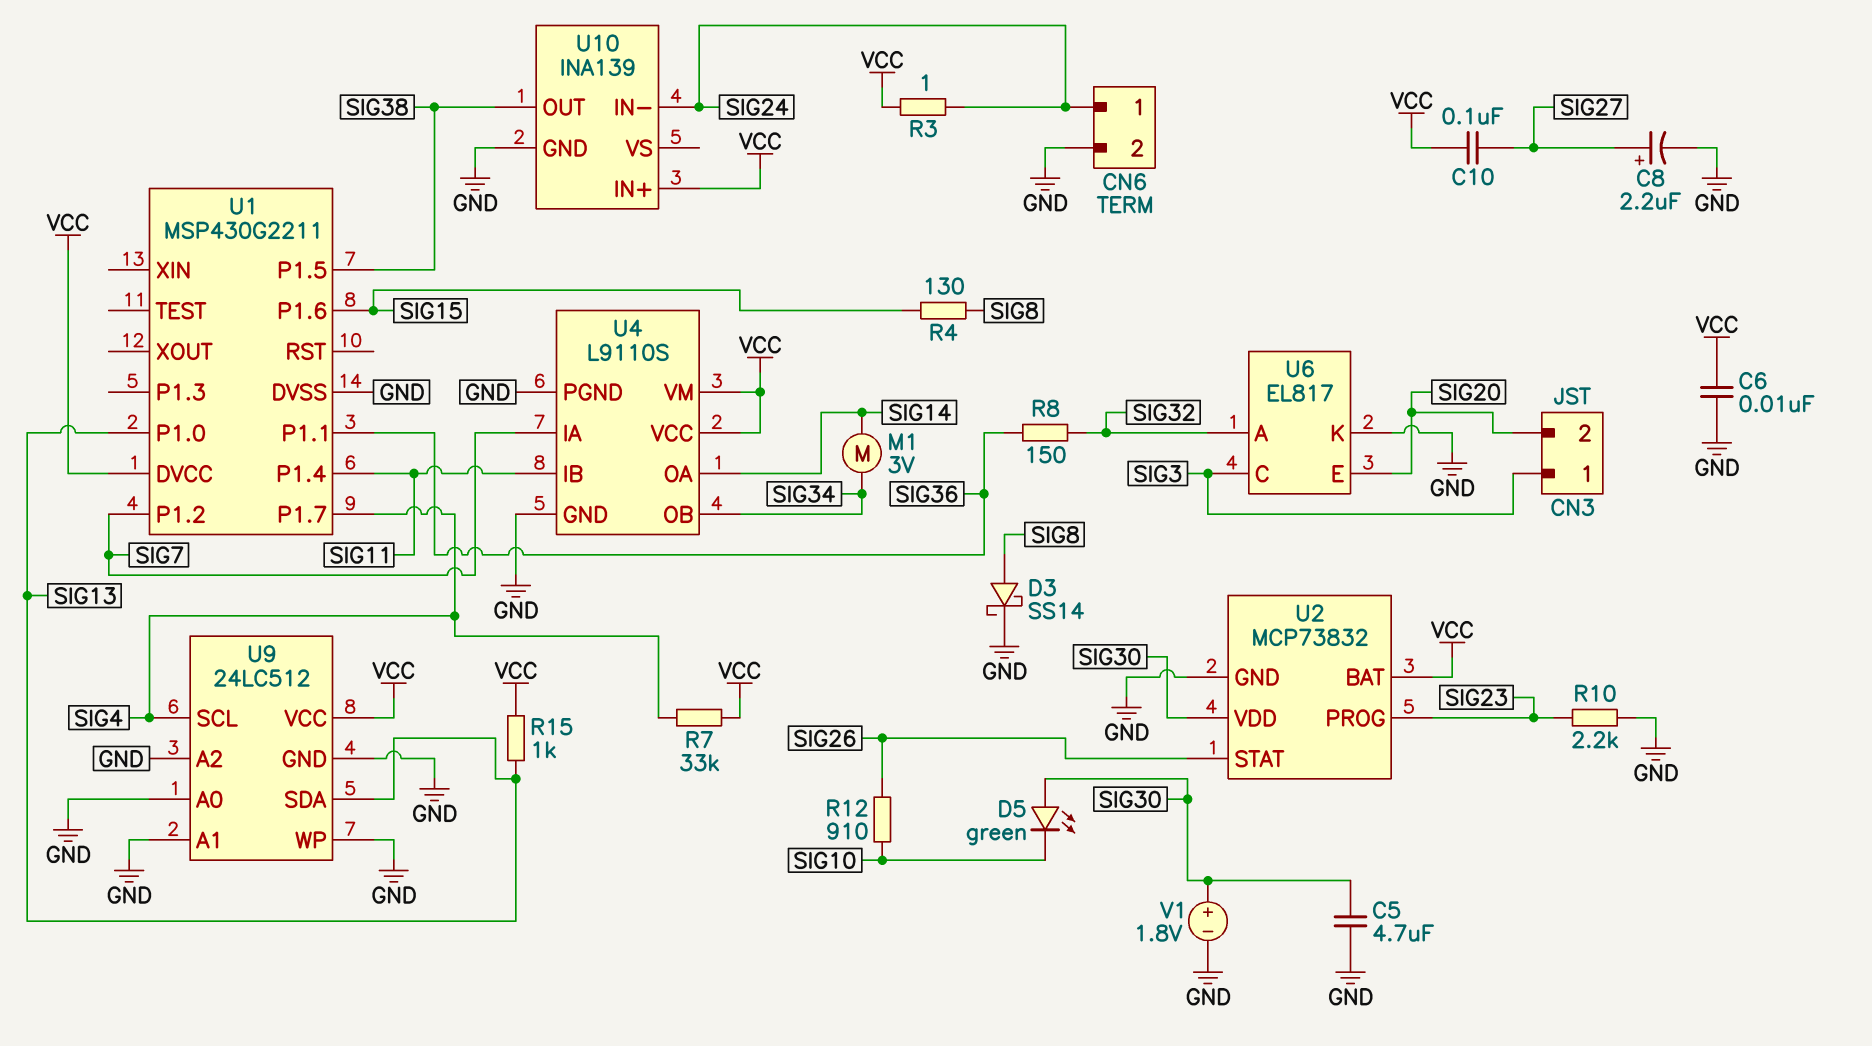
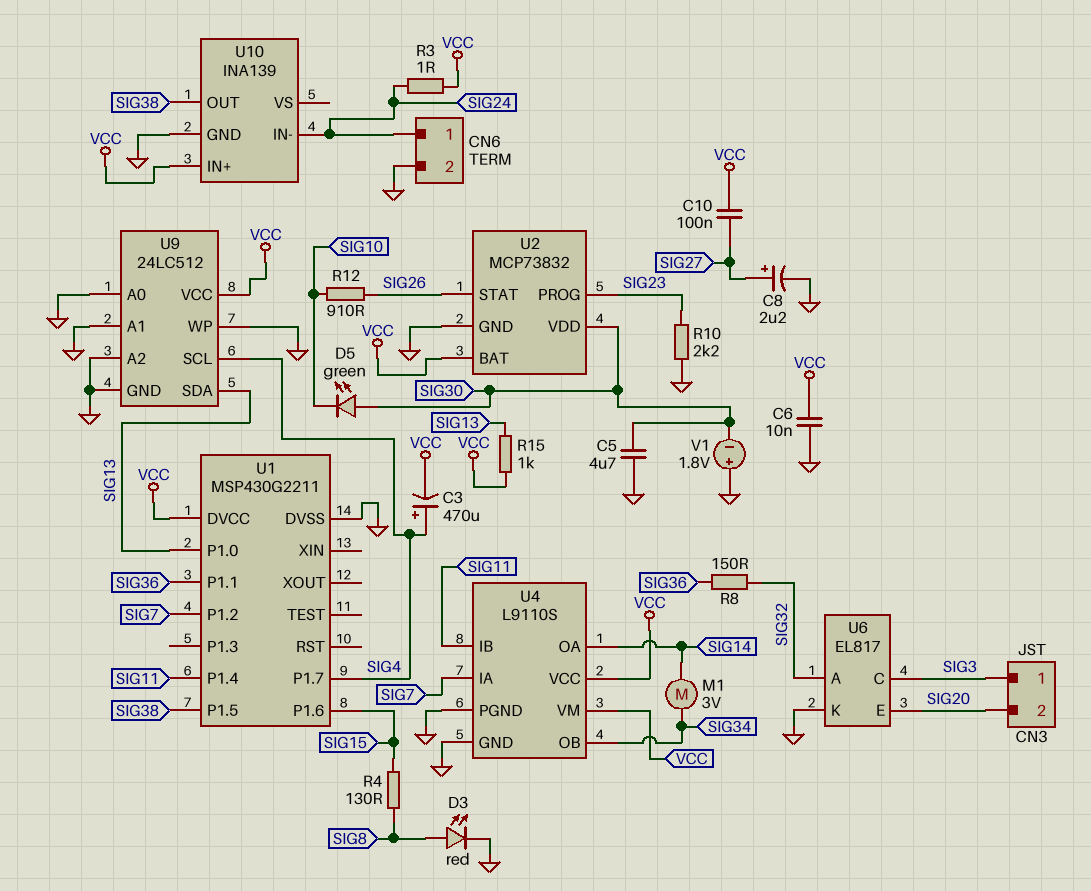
C3: none -> 470uF (plus SIG4, minus VCC)
D3: schottky SS14 (A SIG8, K GND) -> LED red (A SIG8, K GND)
R7: 33k (SIG4, VCC) -> none
V1: 1.8V (plus SIG30, minus GND) -> 1.8V (plus GND, minus SIG30)

